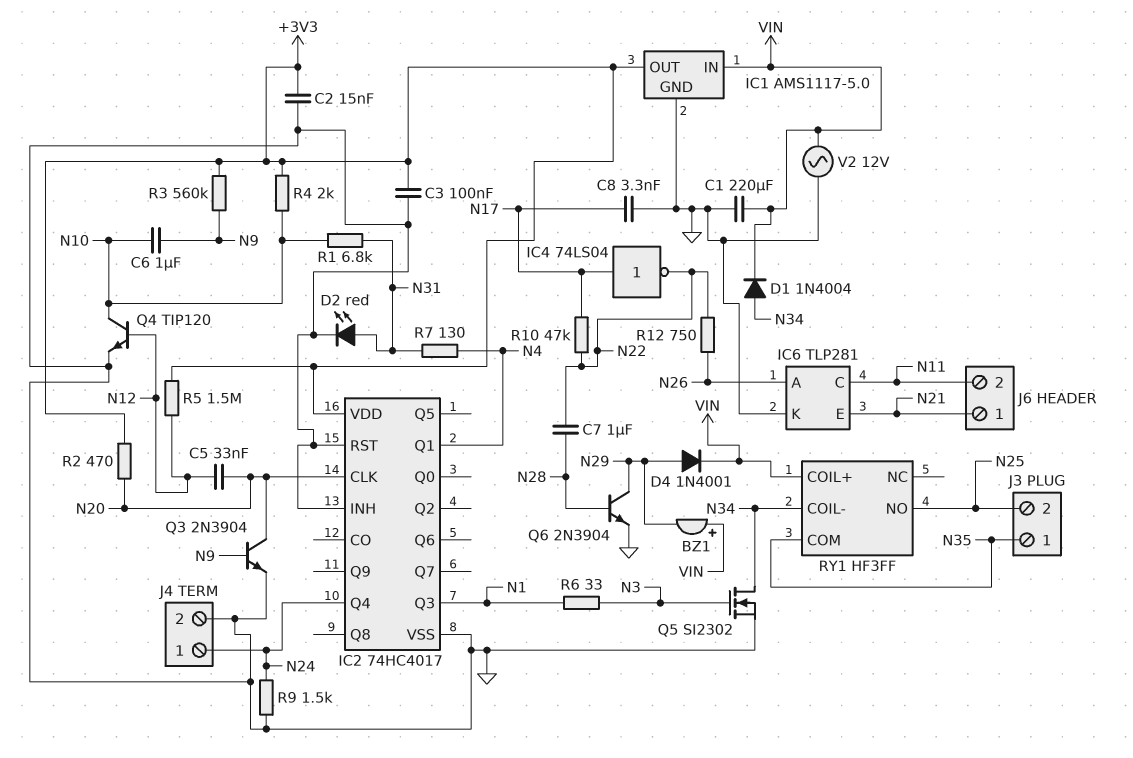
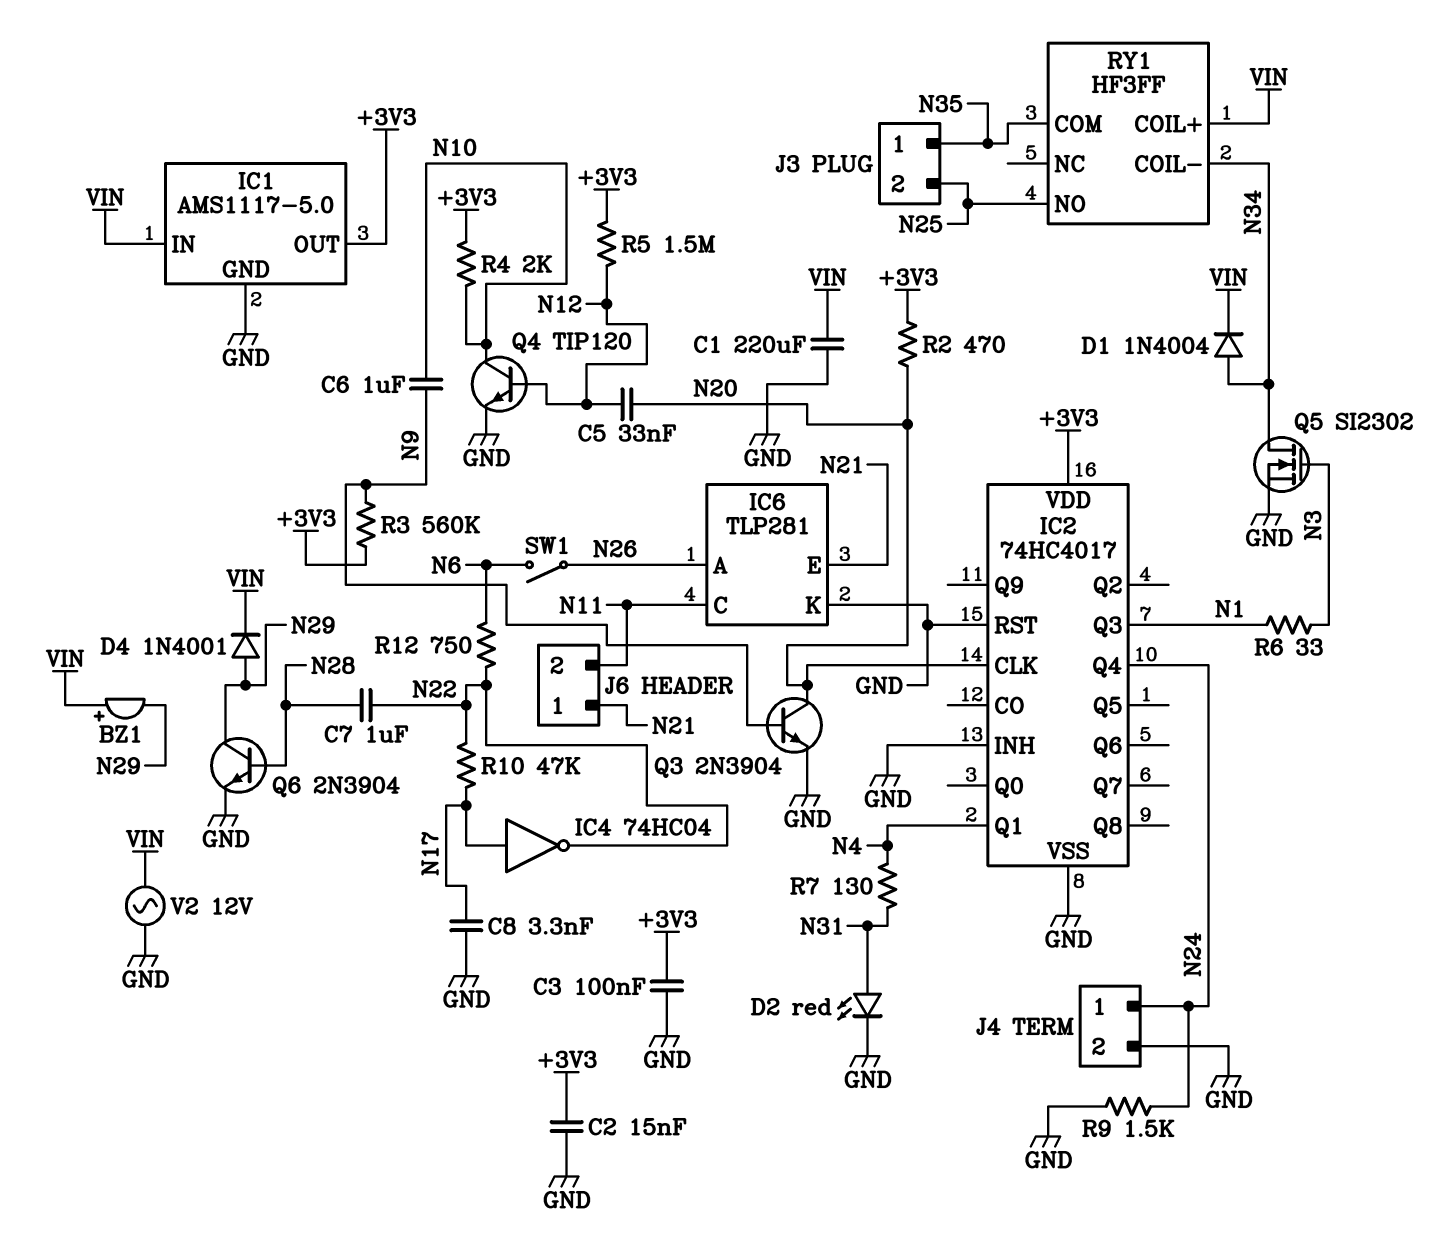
IC4: NOT 74LS04 (in N17, out N22) -> NOT 74HC04 (in N17, out N22)
R1: 6.8k (N10, N31) -> none
R12: 750 (N22, N26) -> 750 (N6, N22)
SW1: none -> switch (N6, N26)

